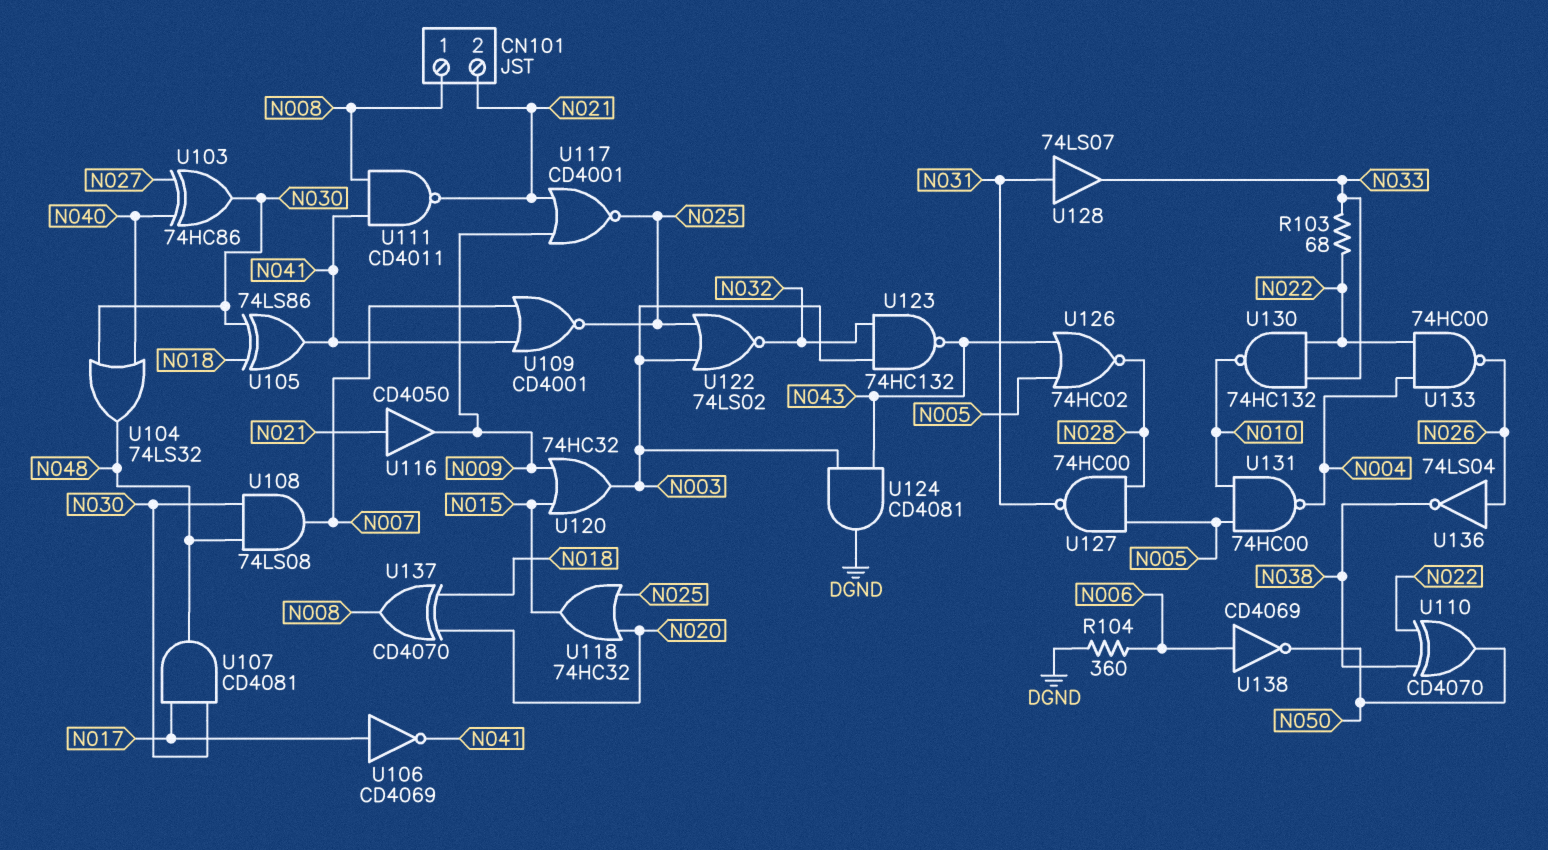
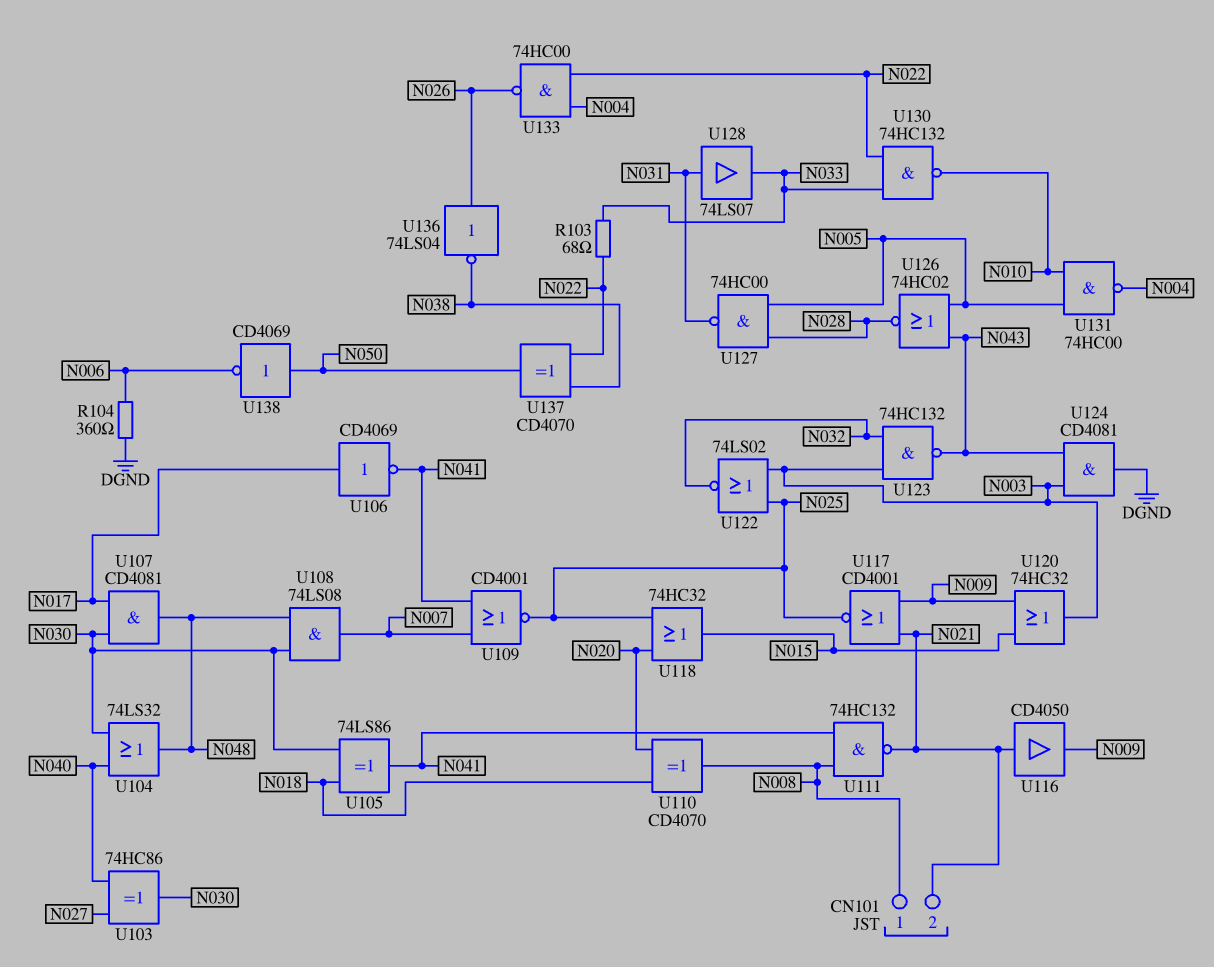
U110: XOR CD4070 (in N022, in N038, out N050) -> XOR CD4070 (in N018, in N020, out N008)
U111: NAND CD4011 (in N008, in N041, out N021) -> NAND 74HC132 (in N008, in N041, out N021)
U137: XOR CD4070 (in N018, in N020, out N008) -> XOR CD4070 (in N022, in N038, out N050)
U138: NOT CD4069 (in N006, out N050) -> NOT CD4069 (in N050, out N006)

